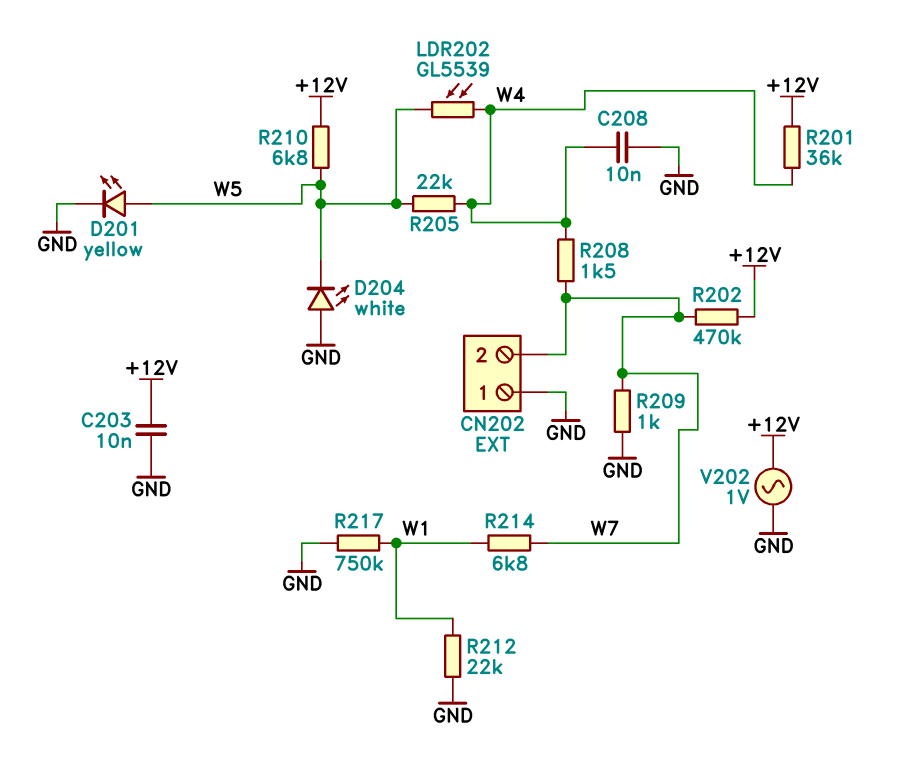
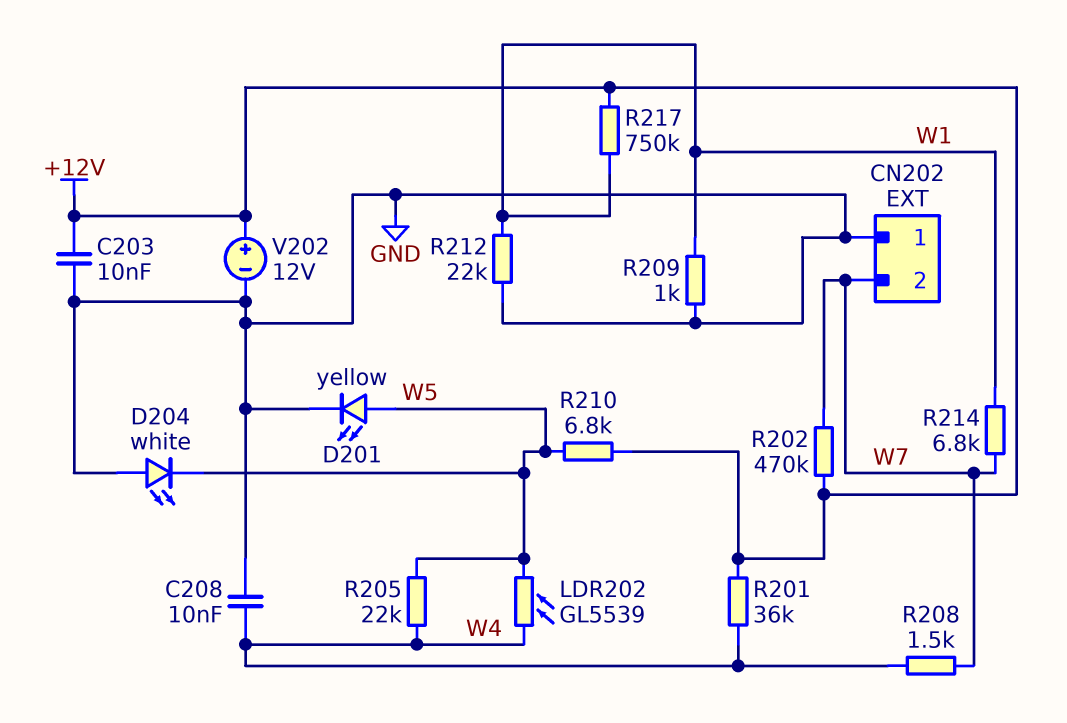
R209: 1k (GND, W7) -> 1k (GND, W1)
R217: 750k (GND, W1) -> 750k (+12V, W1)
V202: AC 1V (+12V, GND) -> 12V (plus +12V, minus GND)

